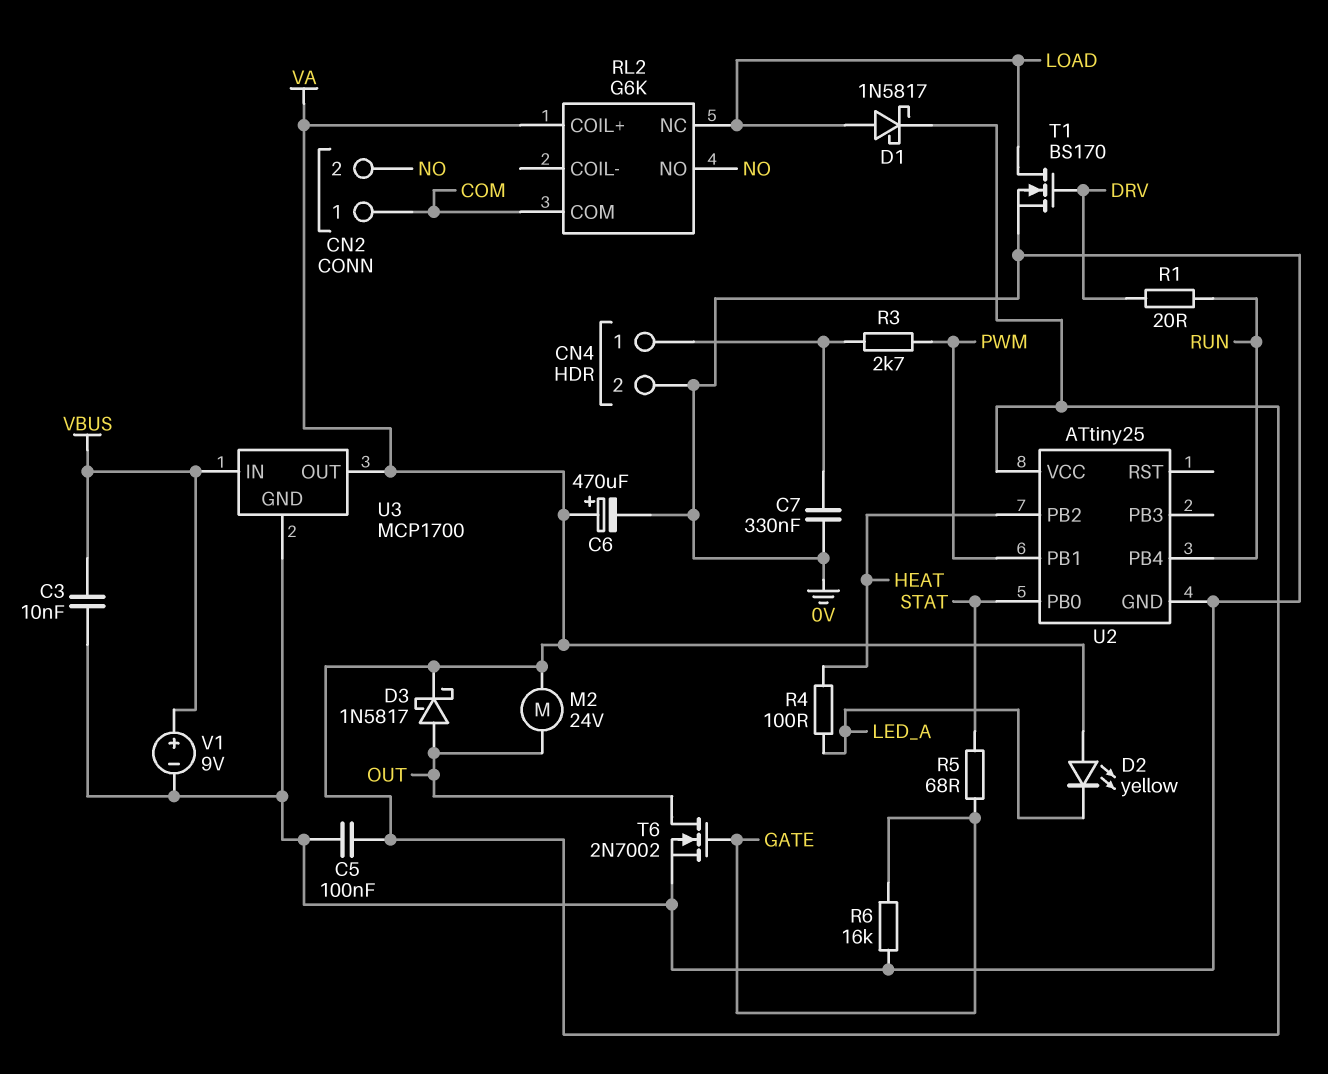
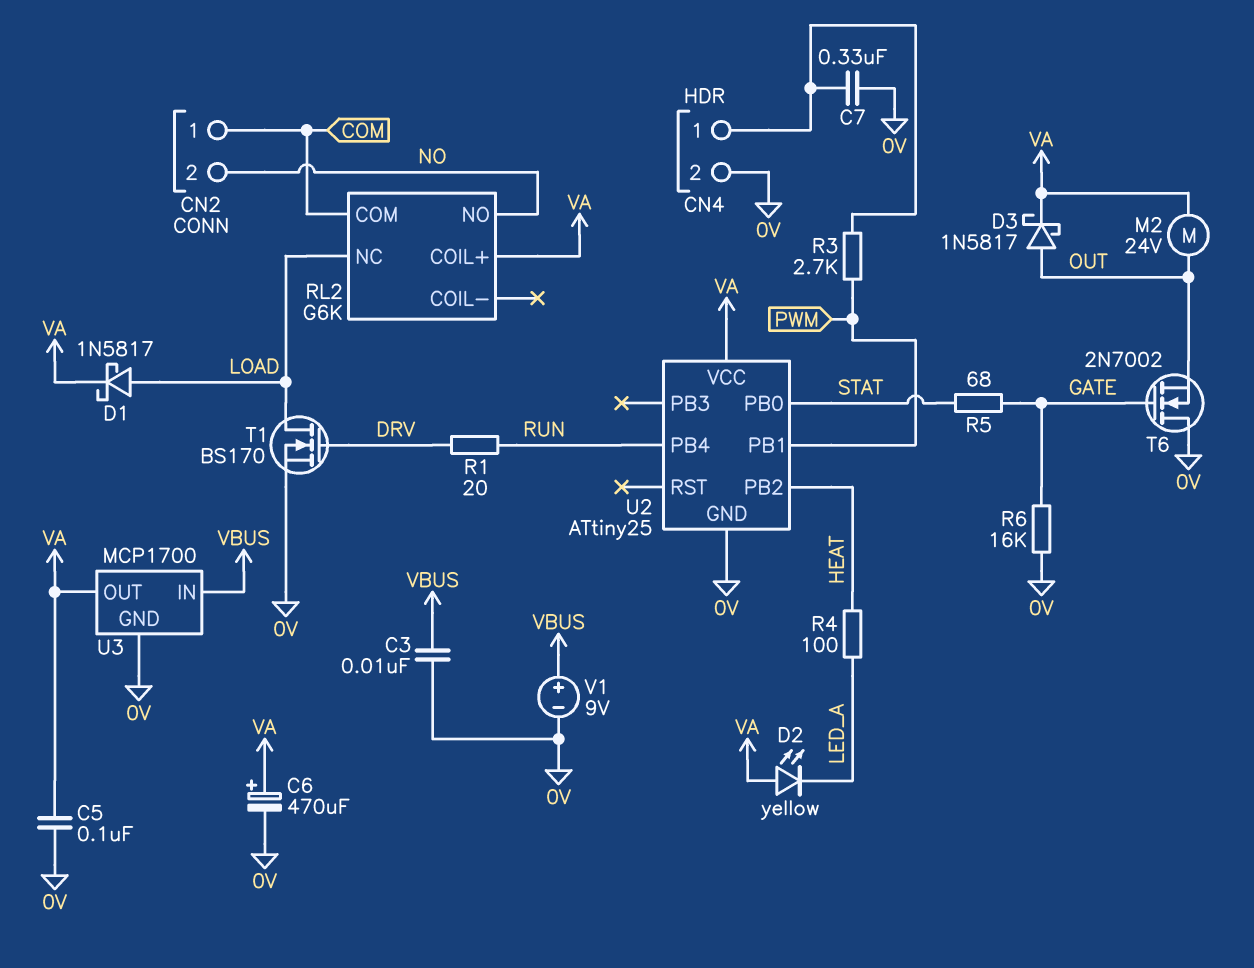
T6: NMOS 2N7002 (G GATE, D OUT, S 0V) -> NMOS 2N7002 (G GATE, D 0V, S OUT)

